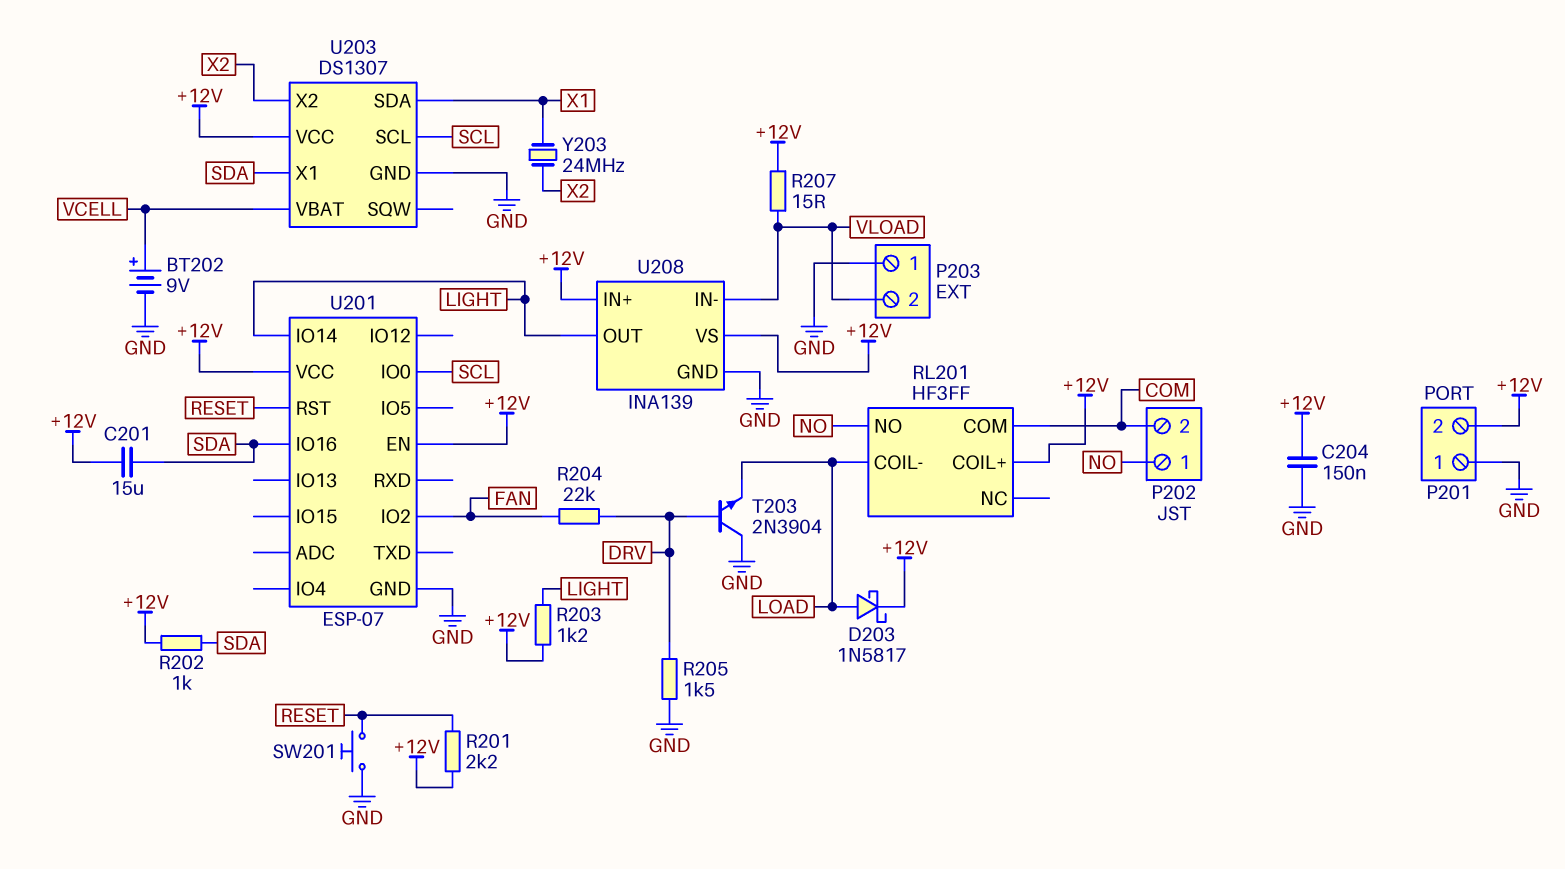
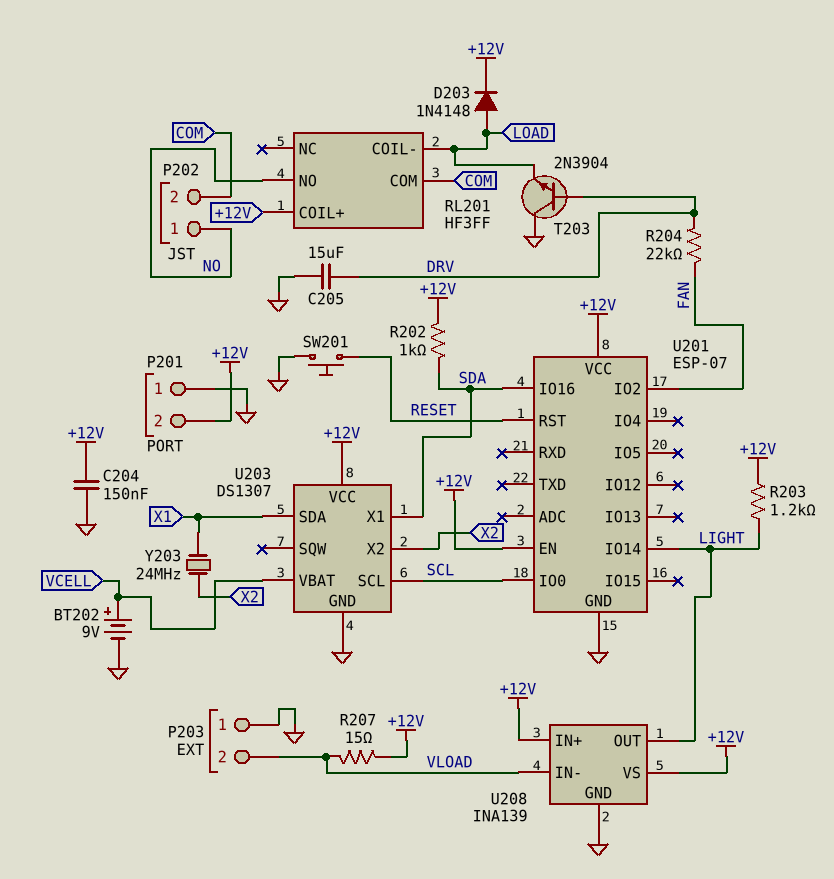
C201: 15uF (+12V, SDA) -> none
C205: none -> 15uF (DRV, GND)
D203: schottky 1N5817 (A LOAD, K +12V) -> diode 1N4148 (A LOAD, K +12V)
R201: 2.2k (+12V, RESET) -> none
R205: 1.5k (DRV, GND) -> none

